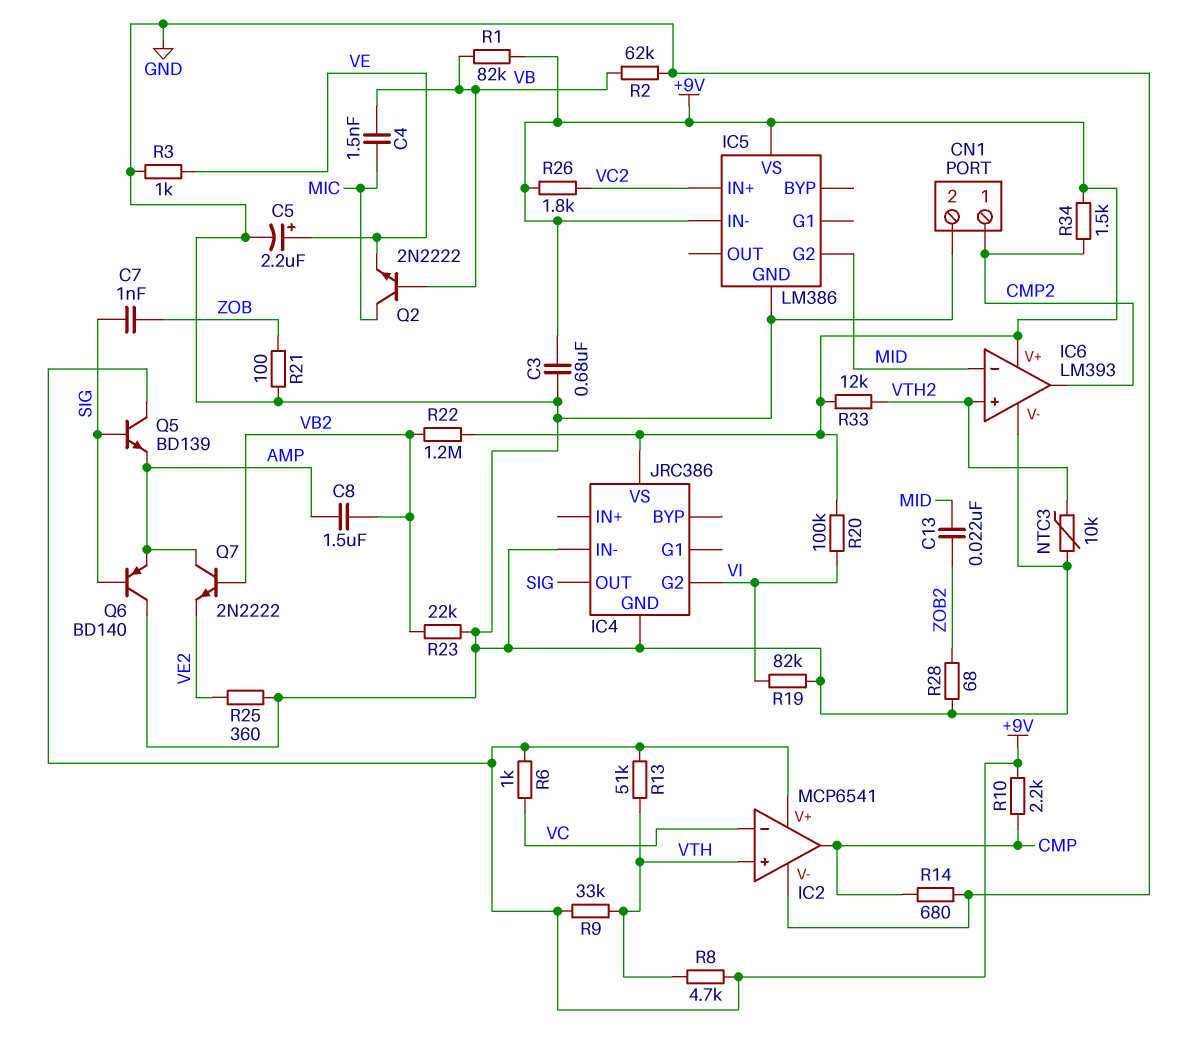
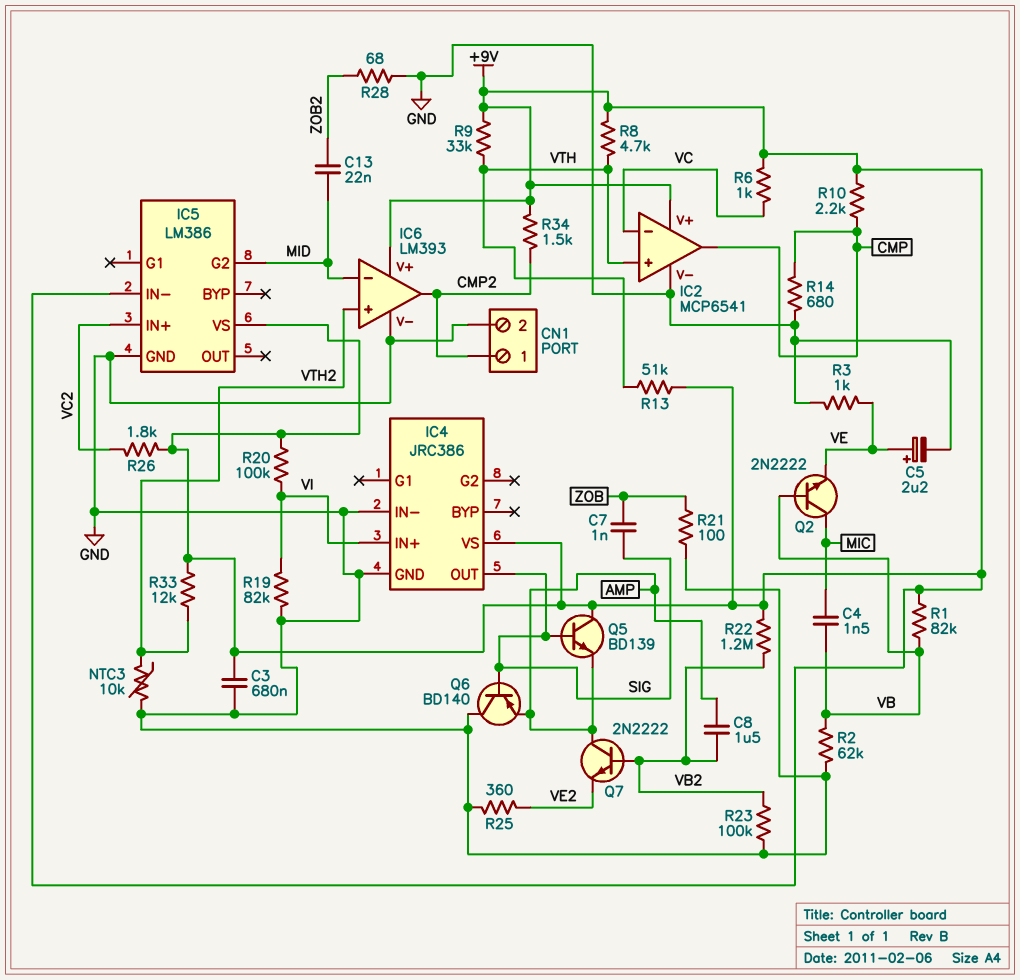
IC4 pin G2: VI -> none
IC4 pin IN+: none -> VI
R23: 22k (GND, VB2) -> 100k (GND, VB2)

